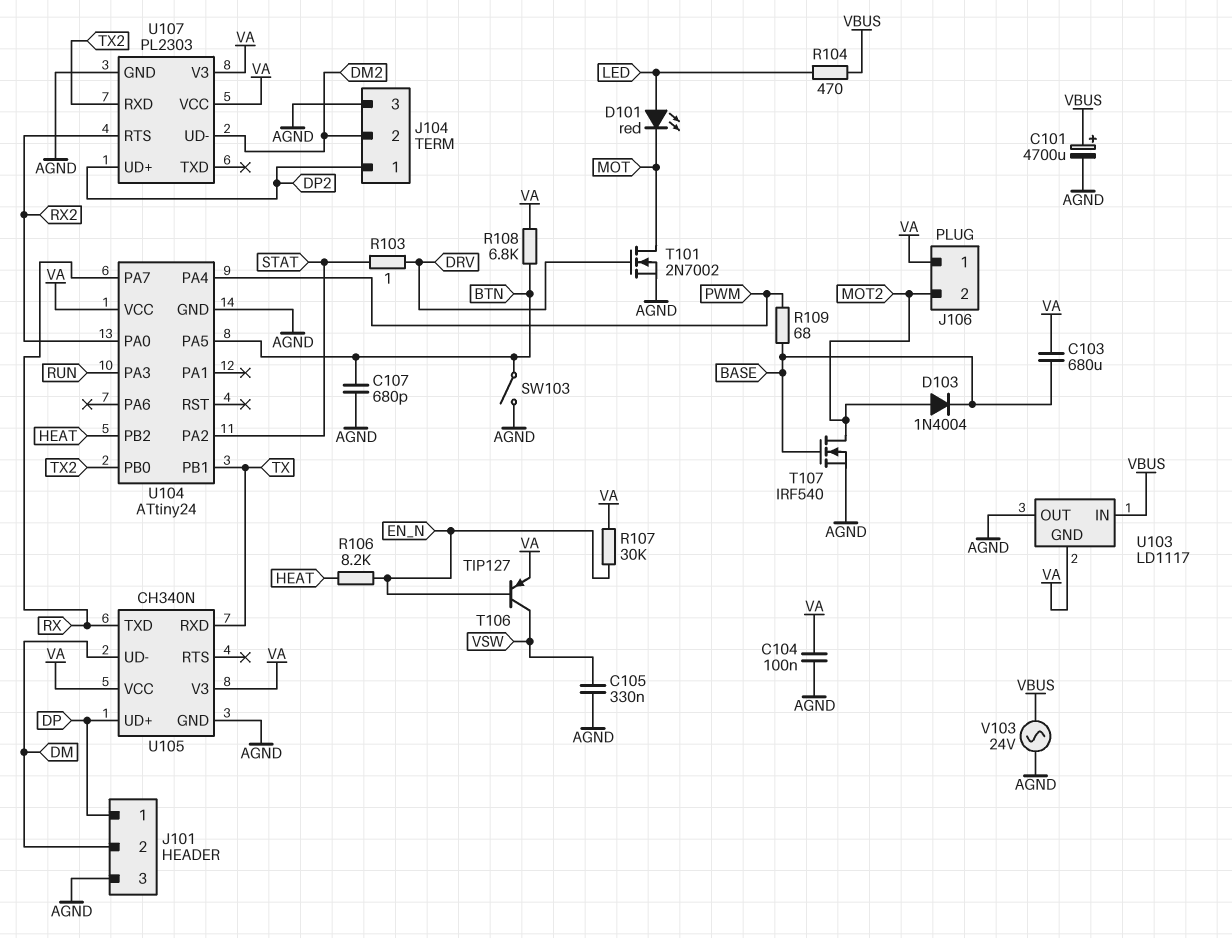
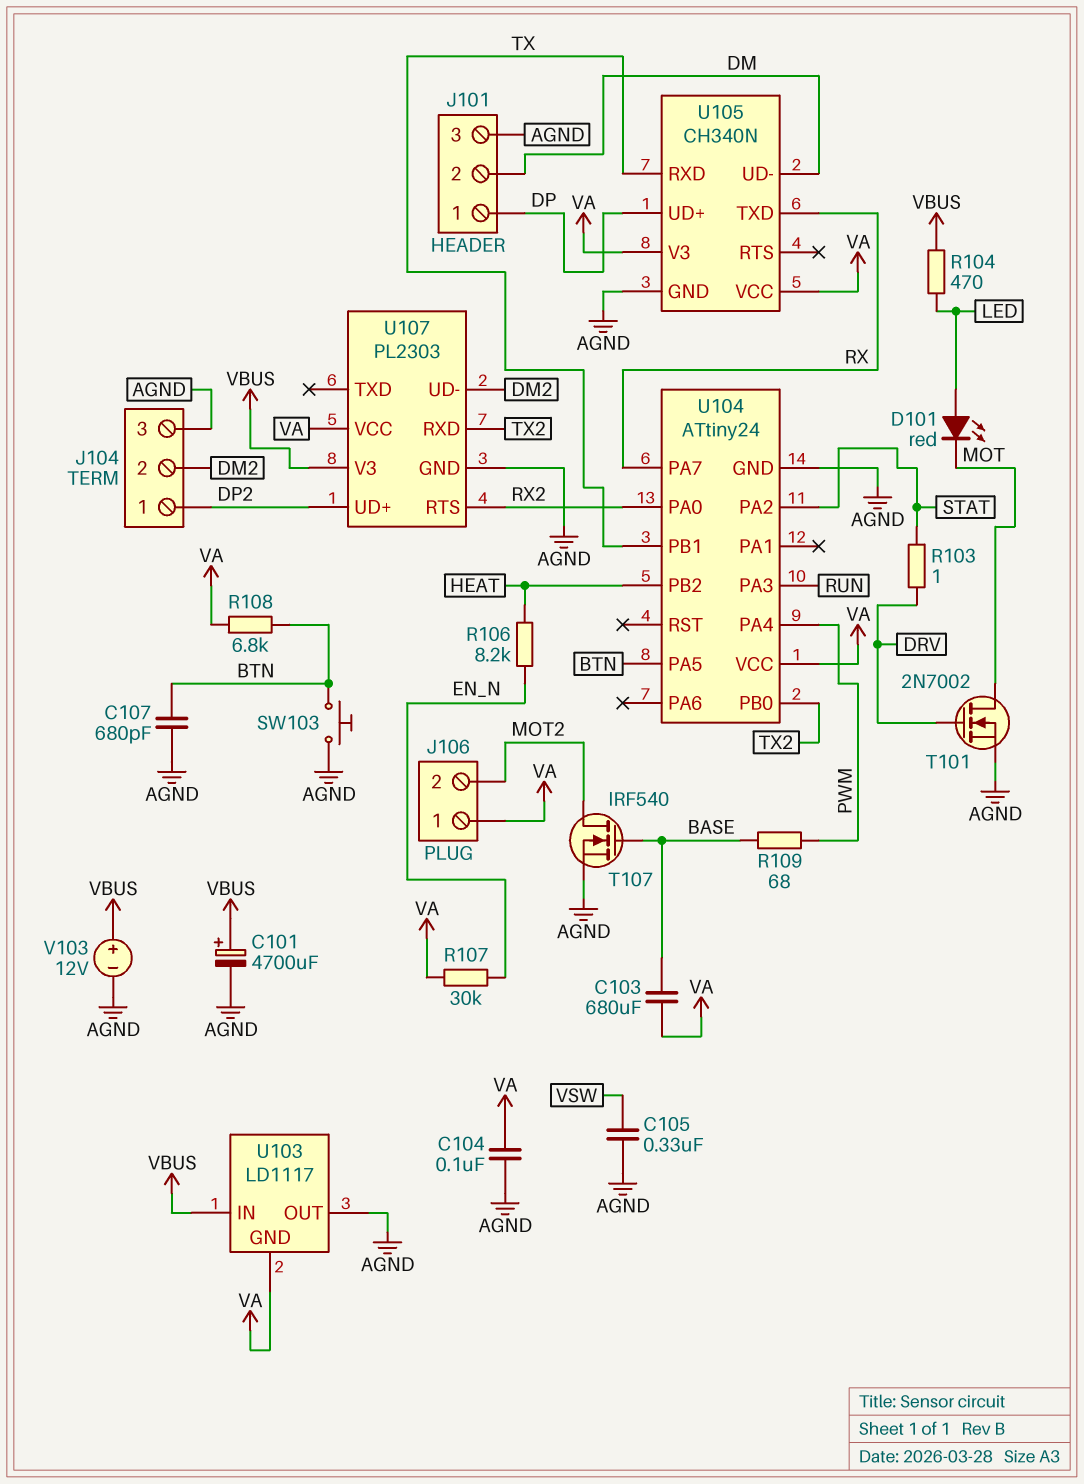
D103: diode 1N4004 (A MOT2, K BASE) -> none
SW103: switch (AGND, BTN) -> button (AGND, BTN)
T106: PNP TIP127 (B EN_N, C VSW, E VA) -> none
U107 pin V3: VA -> VBUS
V103: AC 24V (AGND, VBUS) -> 12V (plus VBUS, minus AGND)

